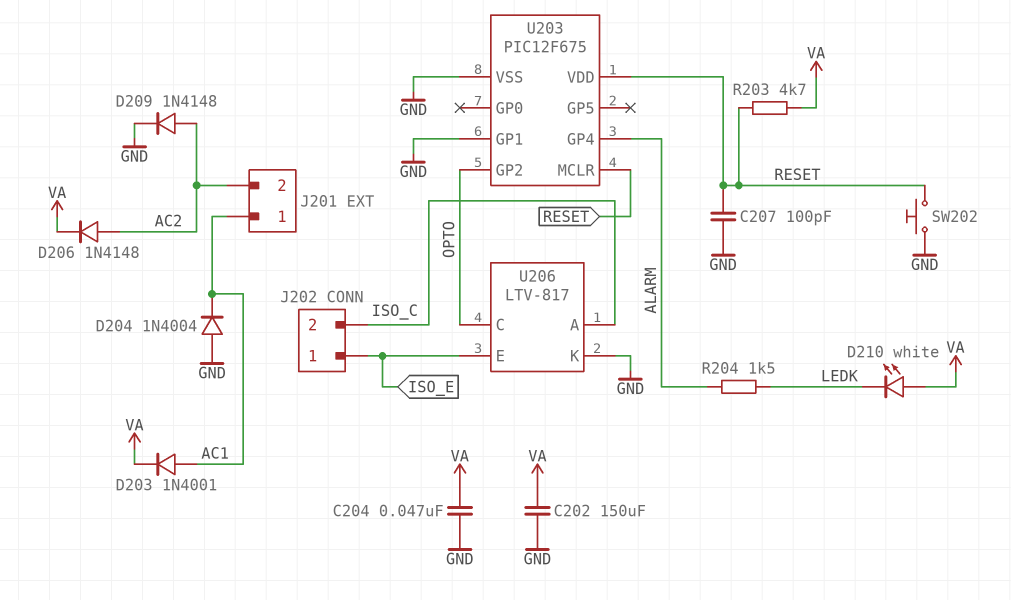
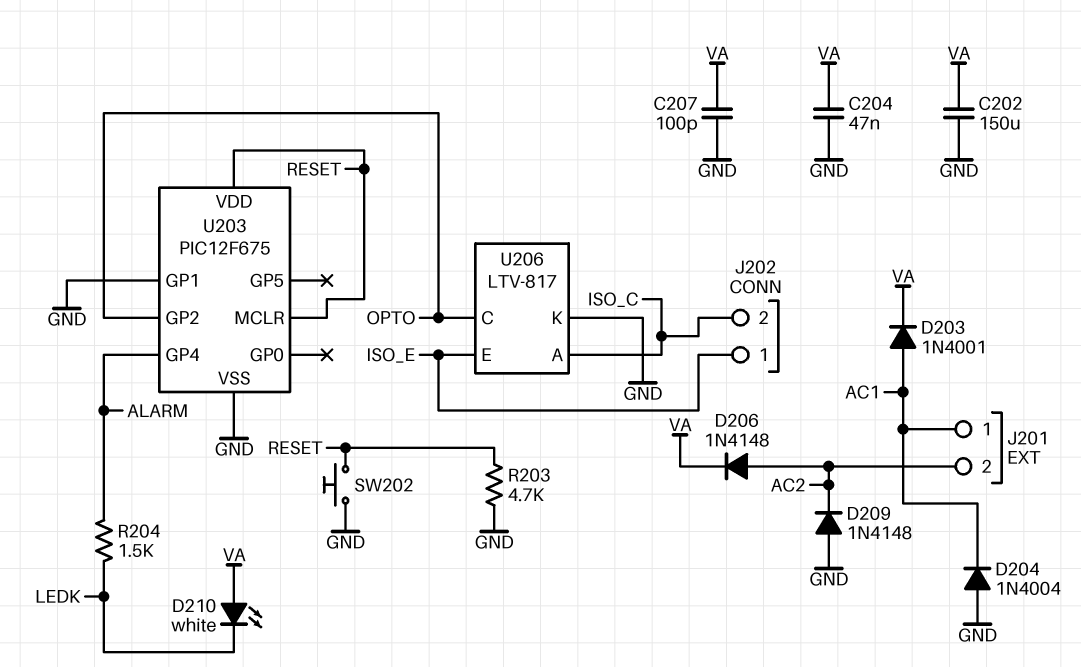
C207: 100pF (GND, RESET) -> 100pF (GND, VA)
D209: diode 1N4148 (A AC2, K GND) -> diode 1N4148 (A GND, K AC2)
R203: 4.7k (RESET, VA) -> 4.7k (GND, RESET)

